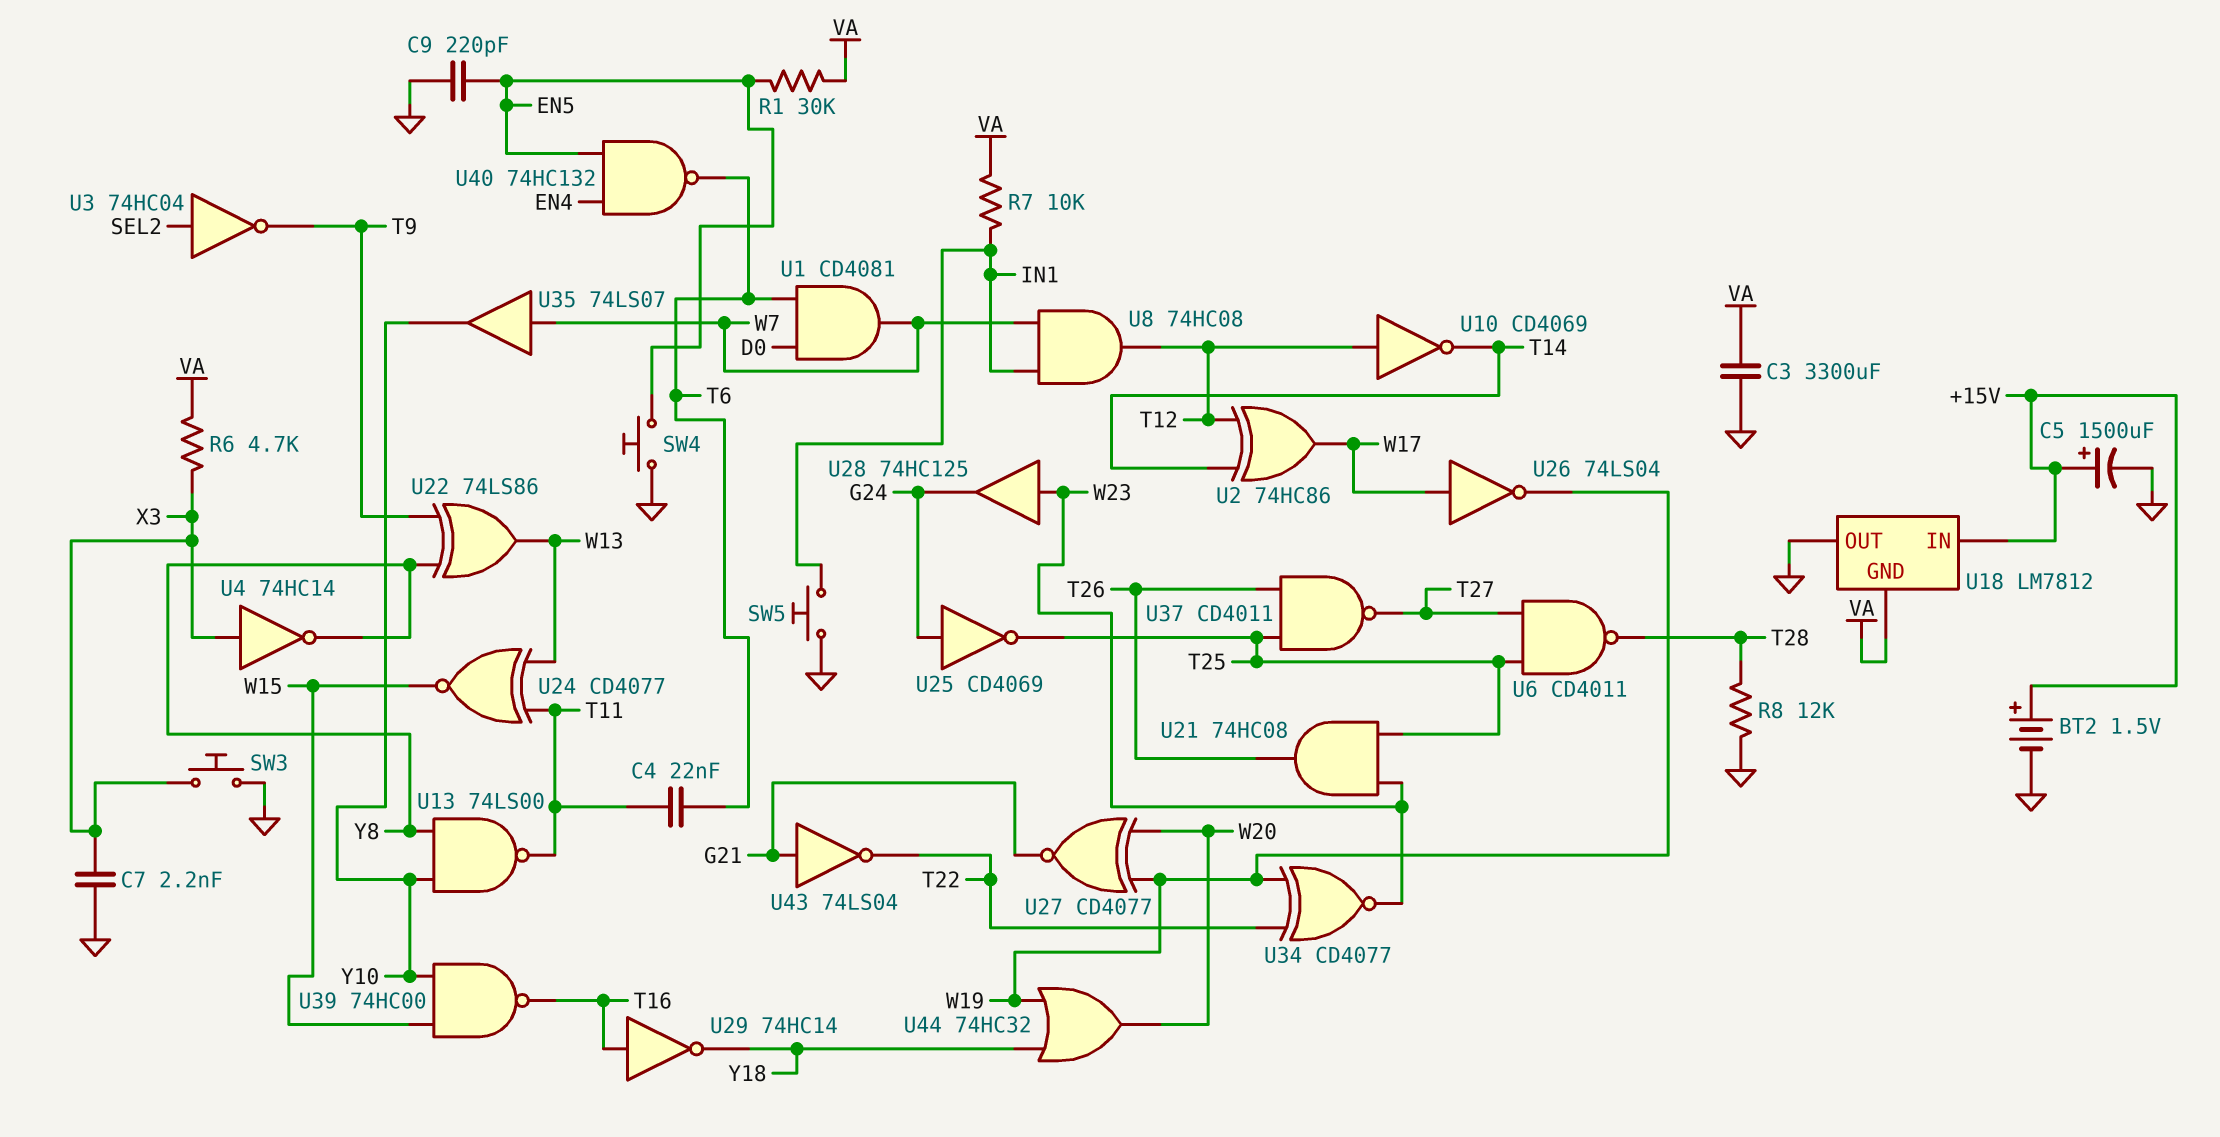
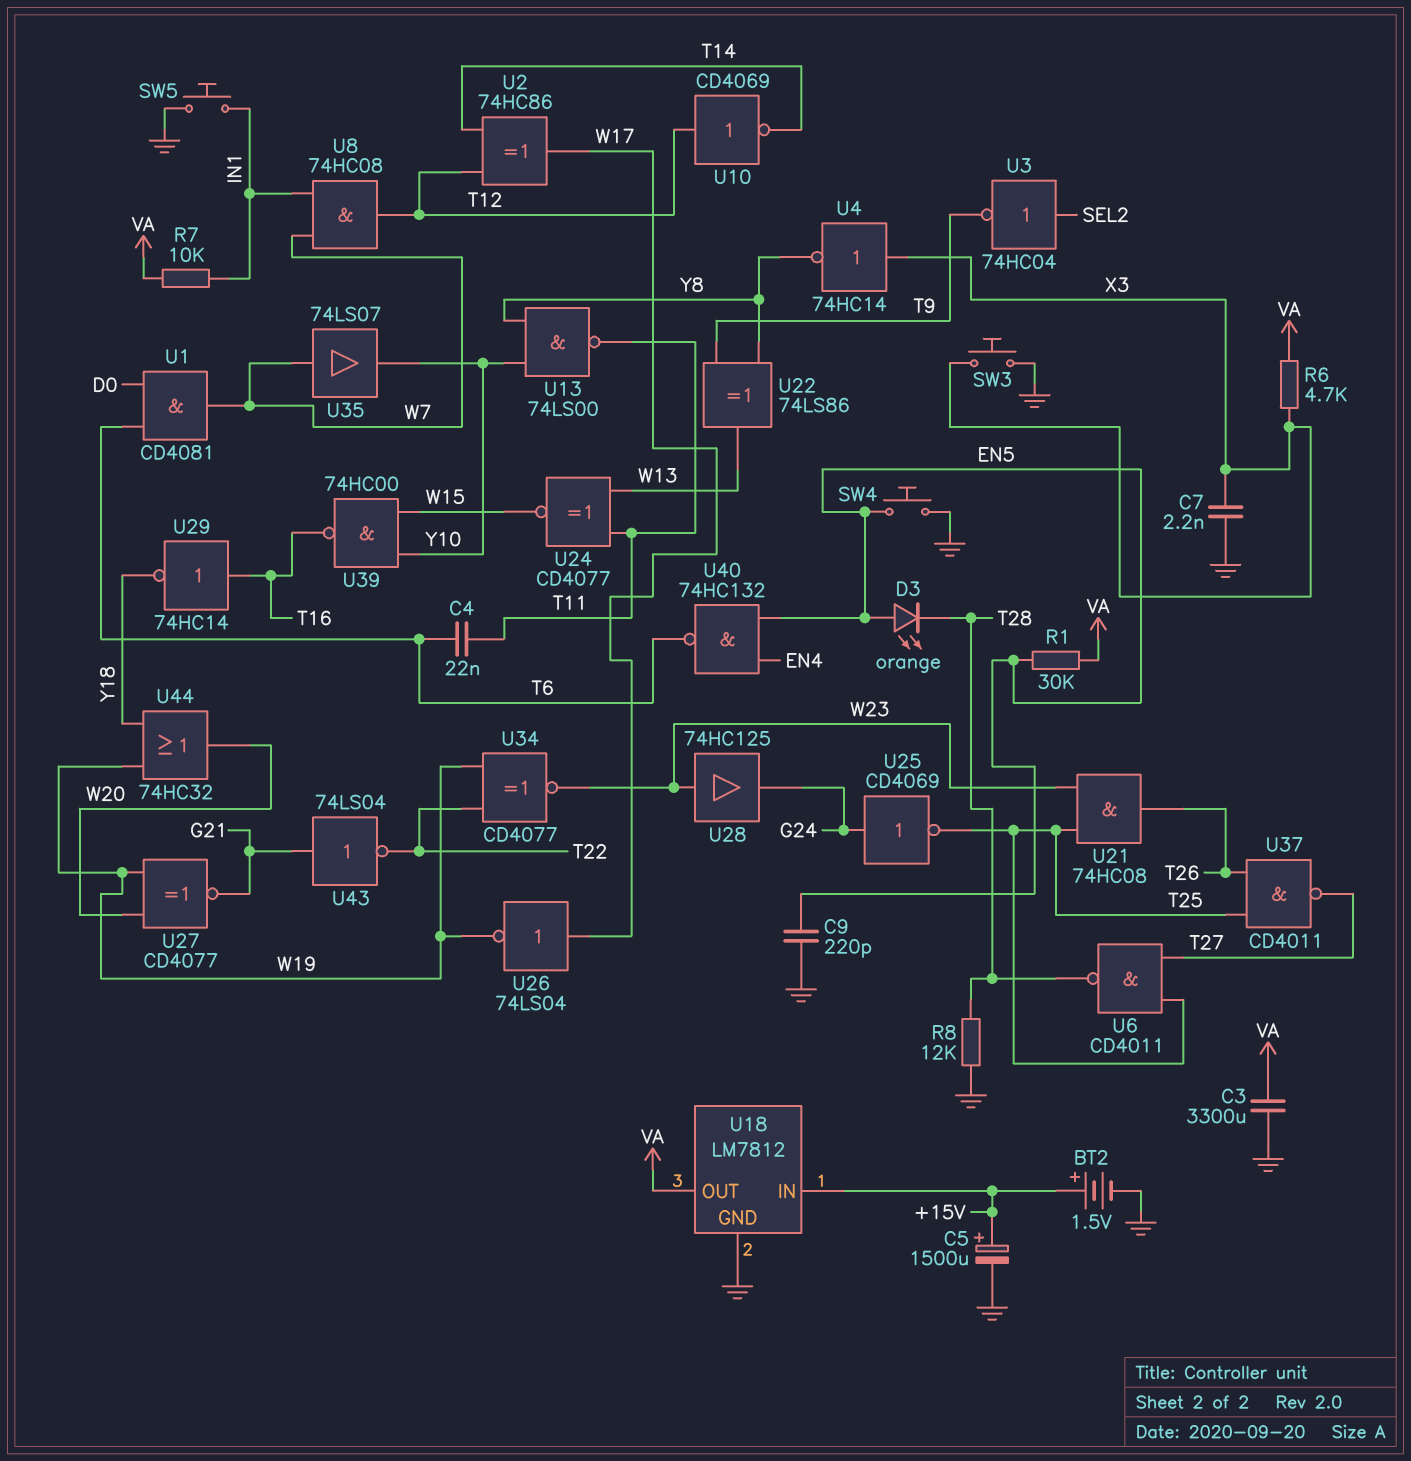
D3: none -> LED orange (A EN5, K T28)
U18 pin GND: VA -> GND
U18 pin OUT: GND -> VA

